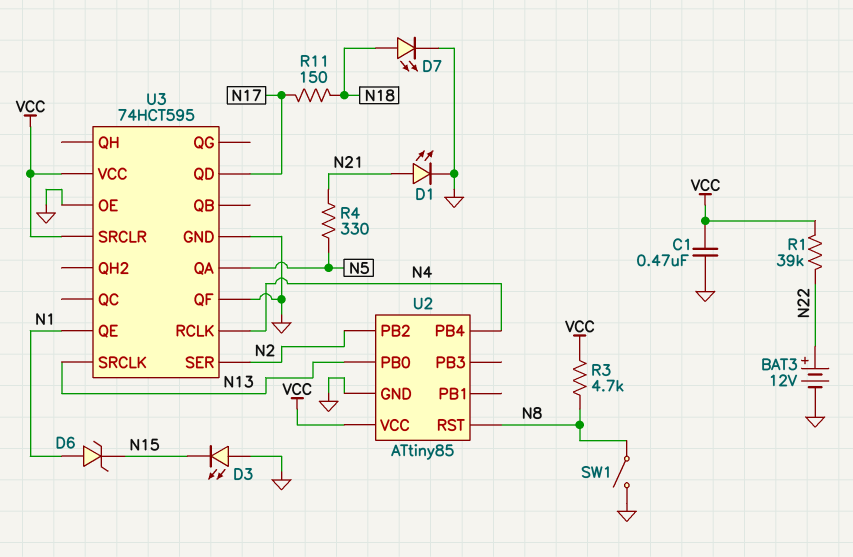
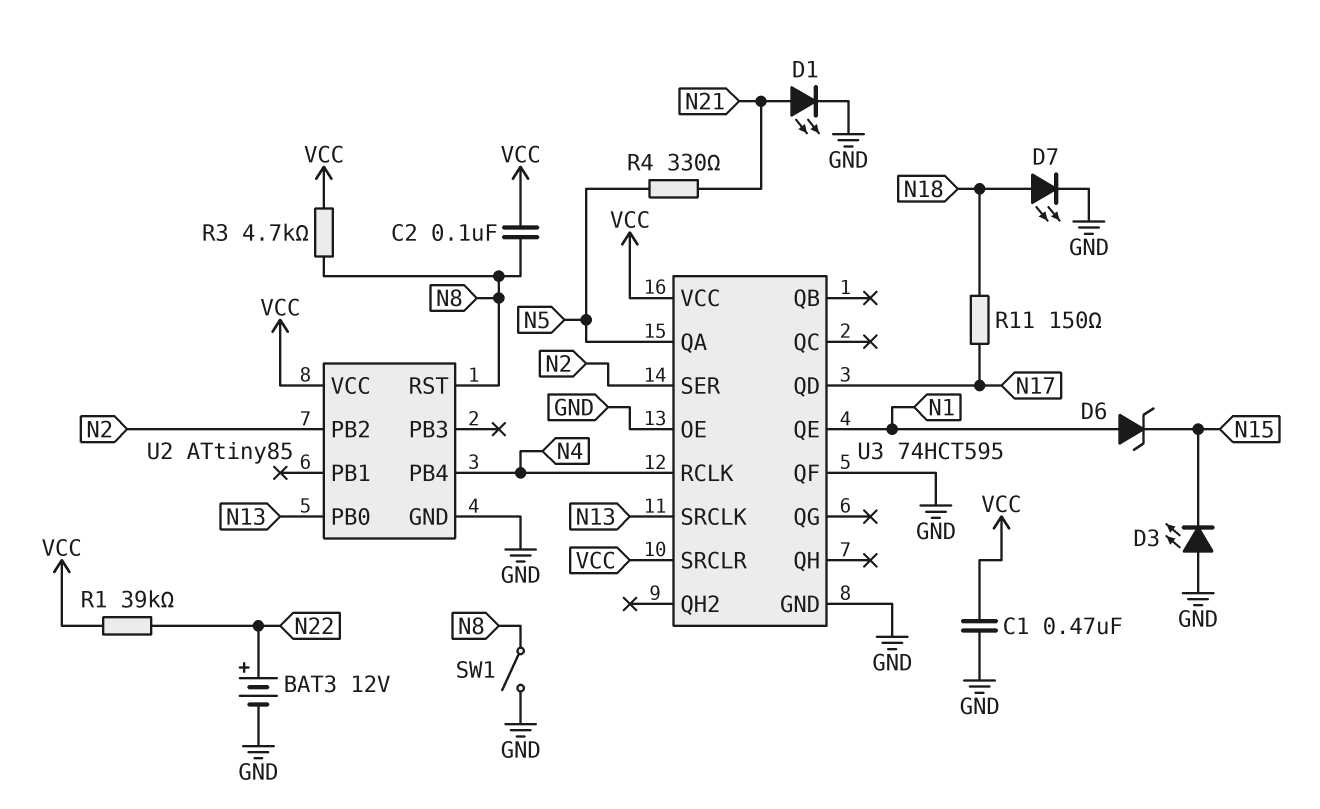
C2: none -> 100nF (N8, VCC)

